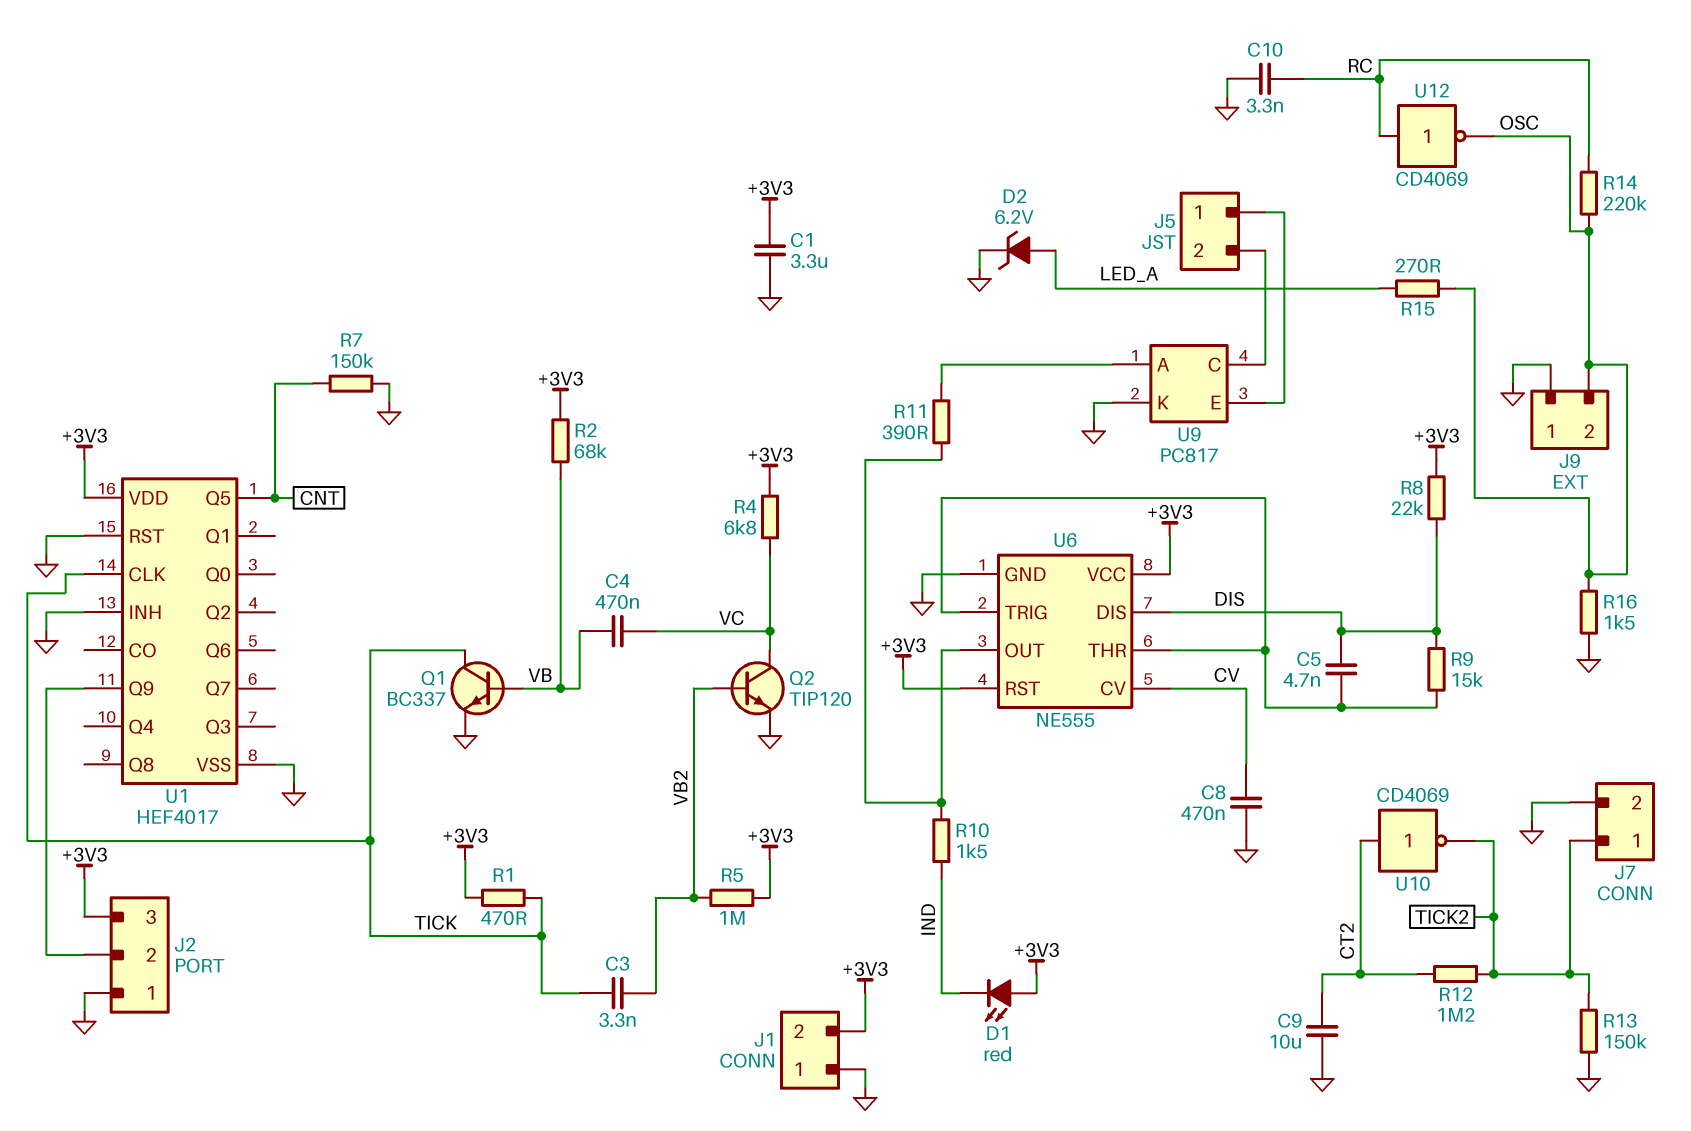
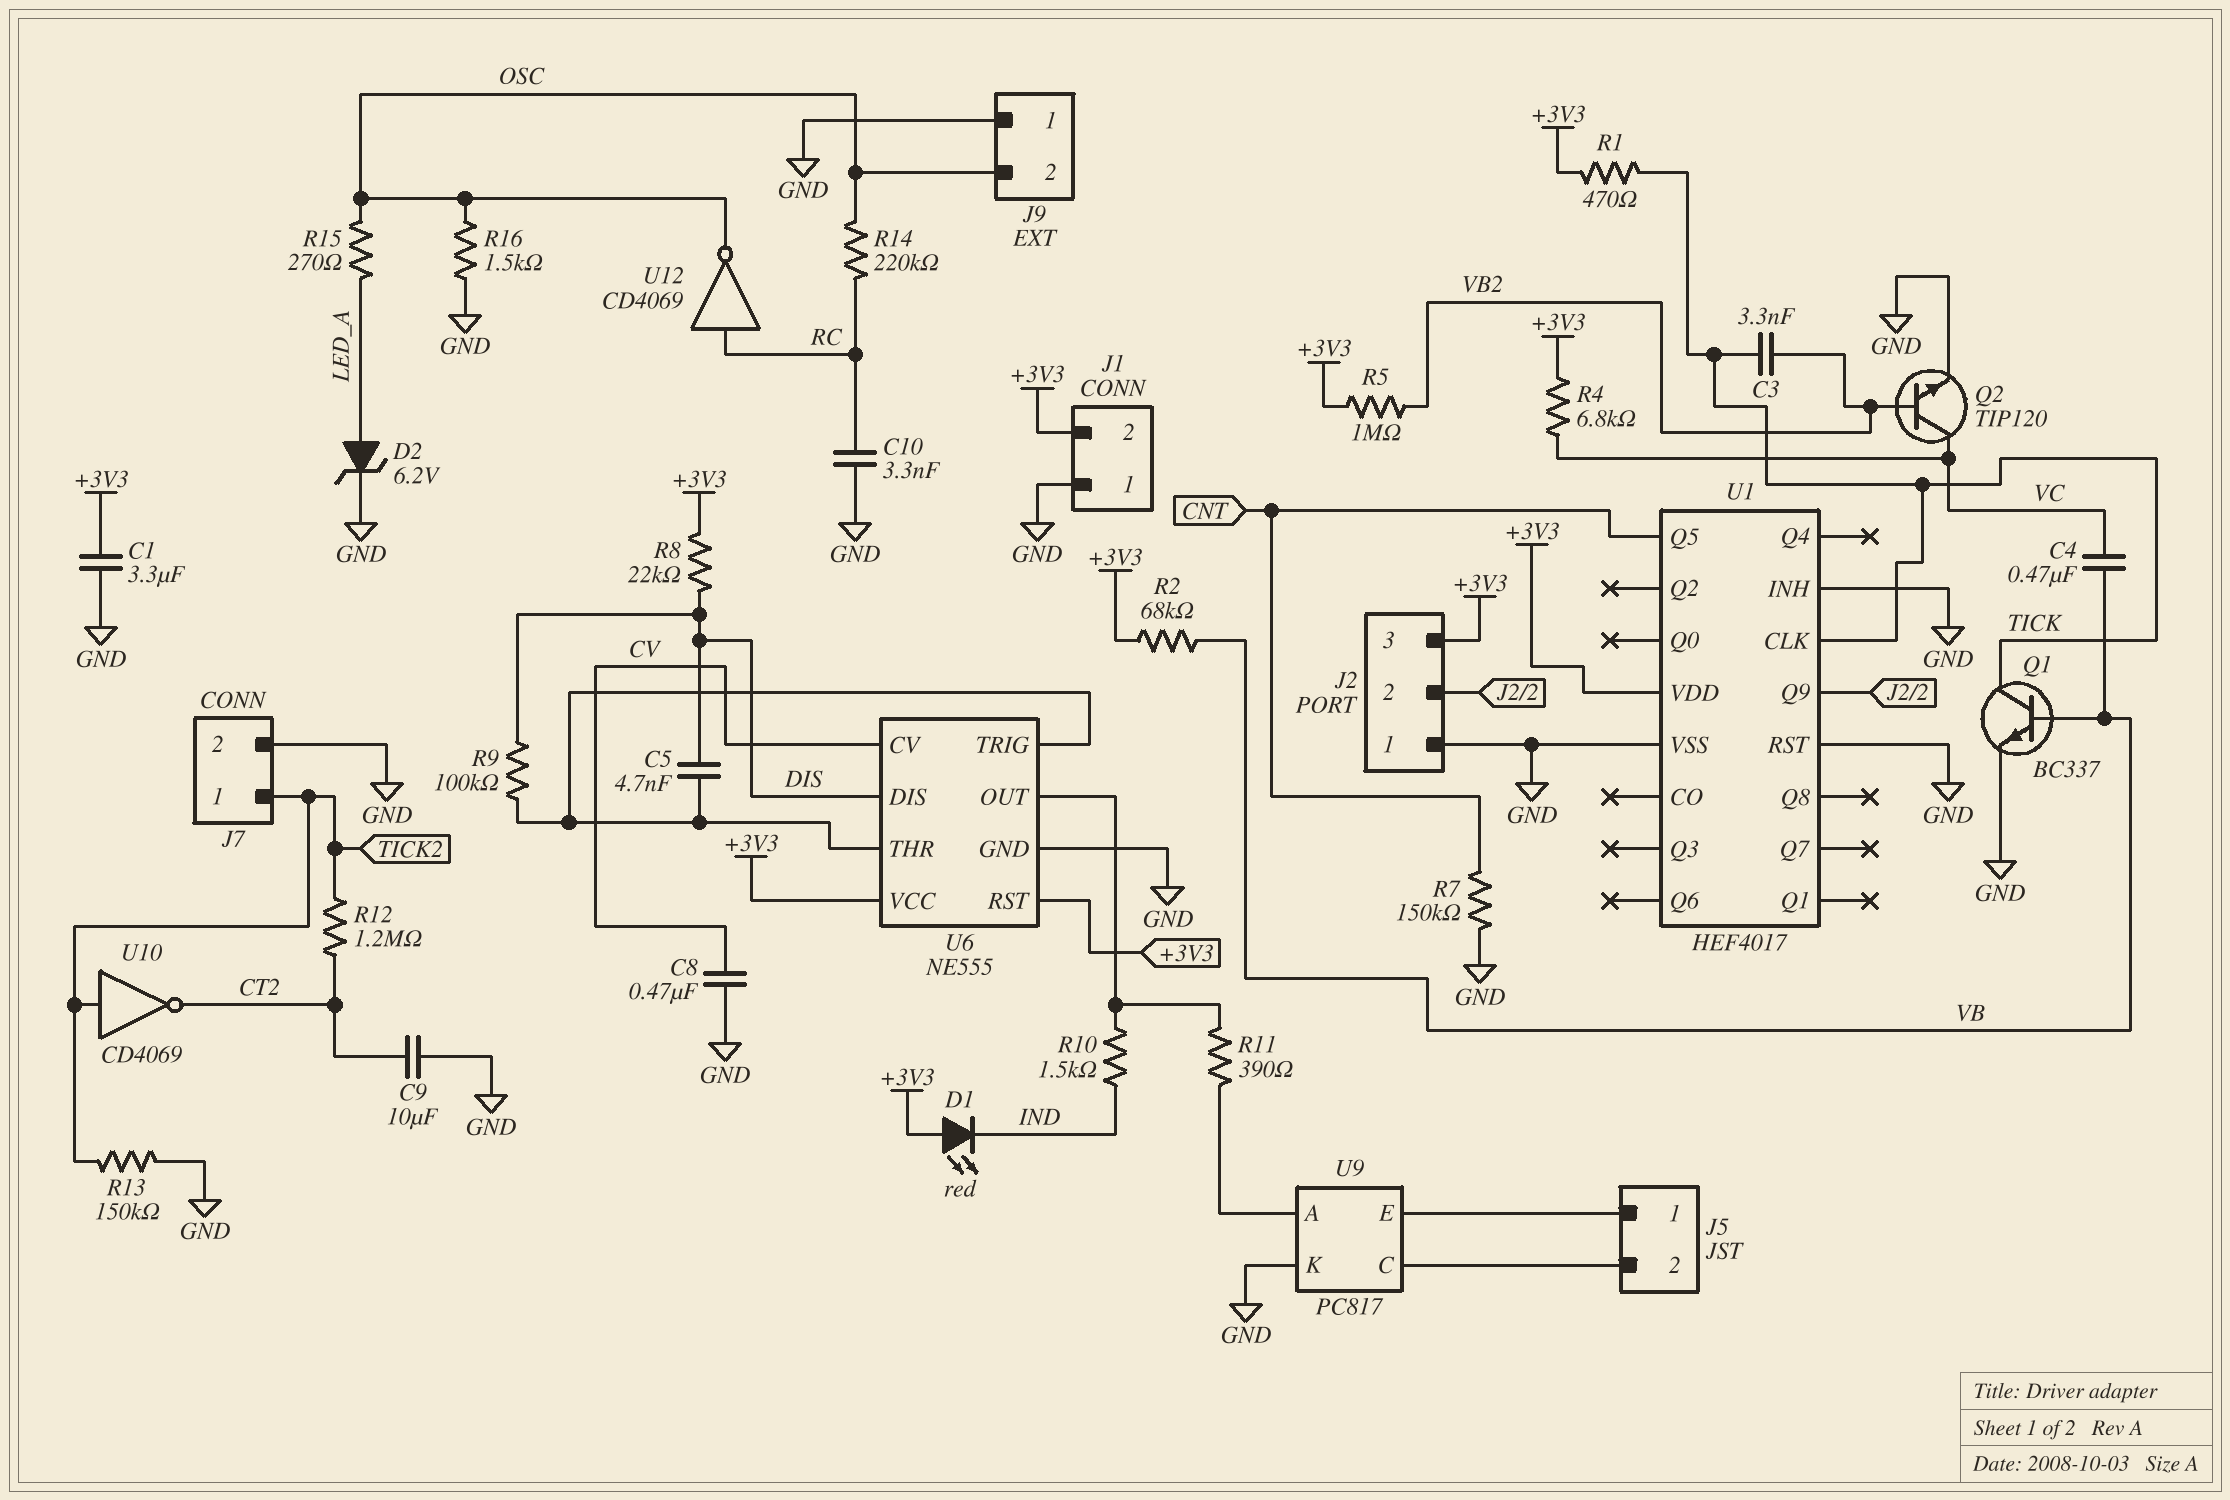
R9: 15k (DIS, U6/THR) -> 100k (DIS, U6/THR)
U10: NOT CD4069 (in CT2, out TICK2) -> NOT CD4069 (in TICK2, out CT2)

